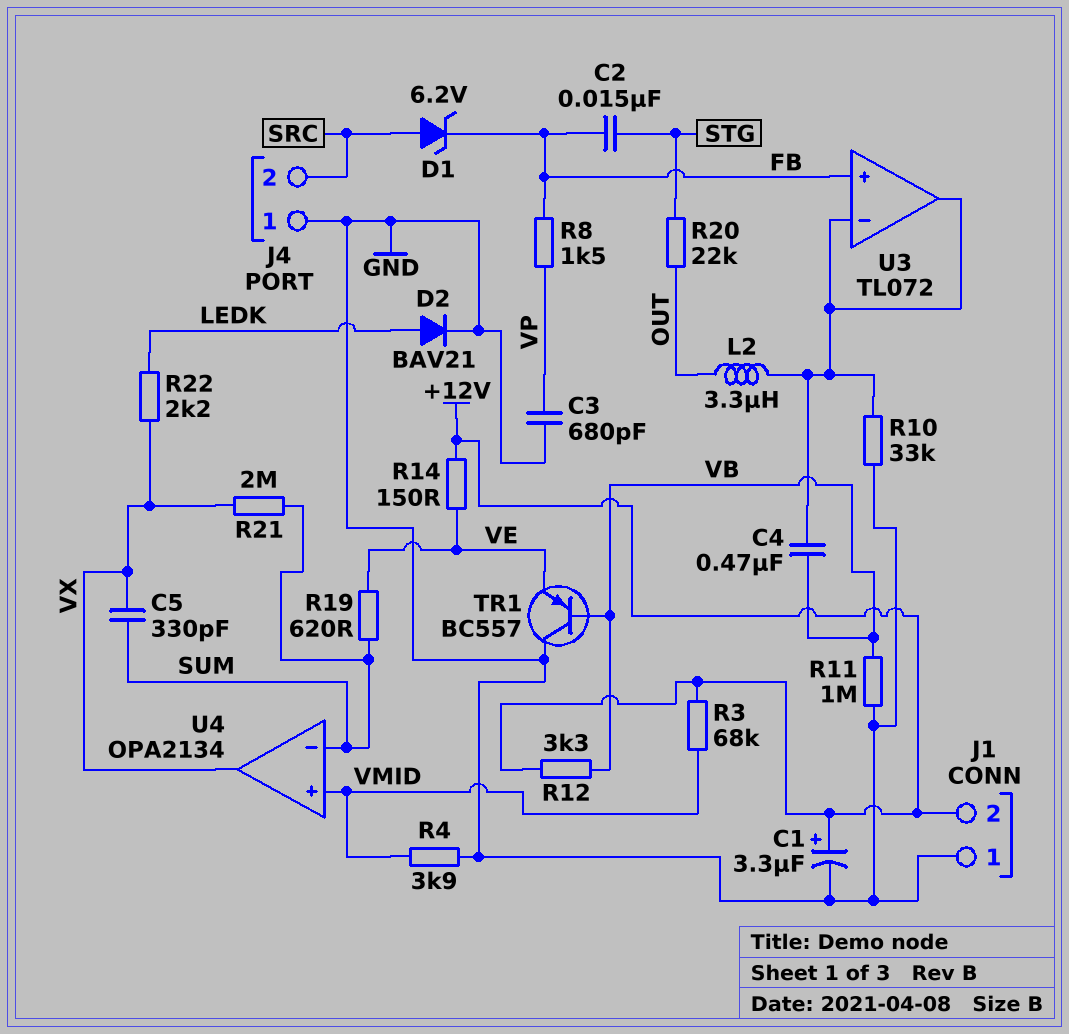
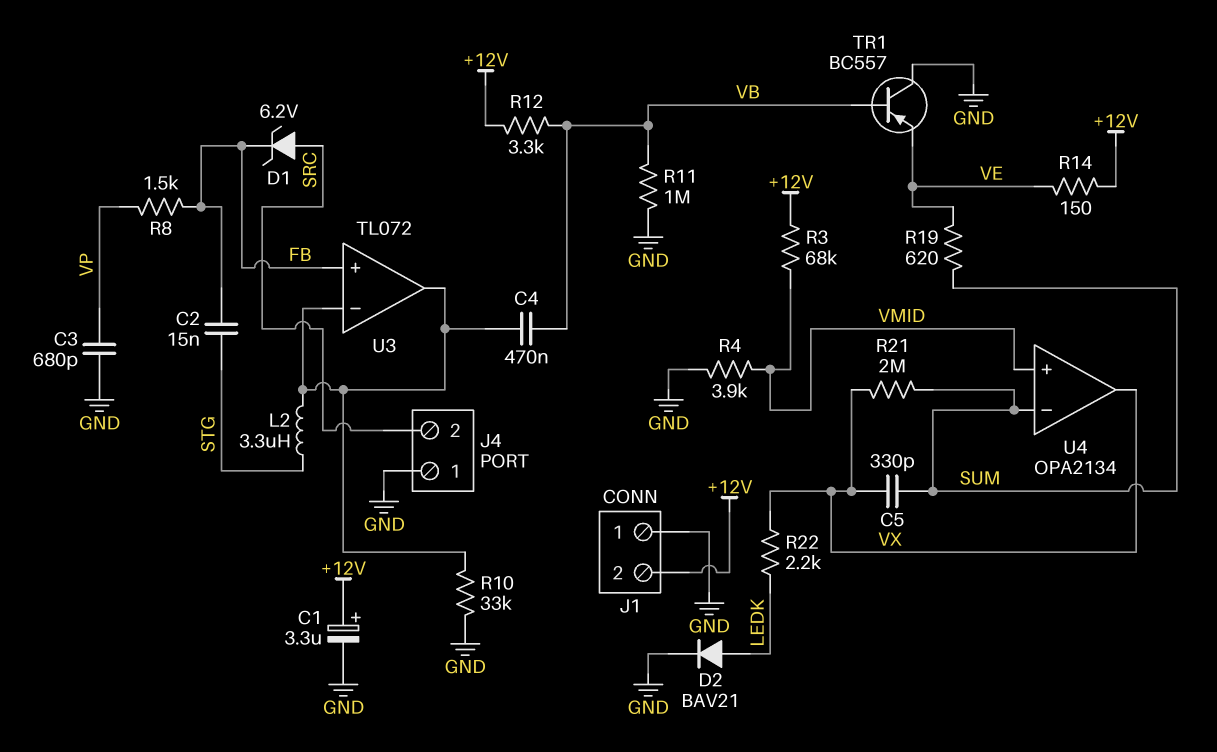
L2: 3.3uH (OUT, U3/in-) -> 3.3uH (STG, U3/in-)
R20: 22k (OUT, STG) -> none

